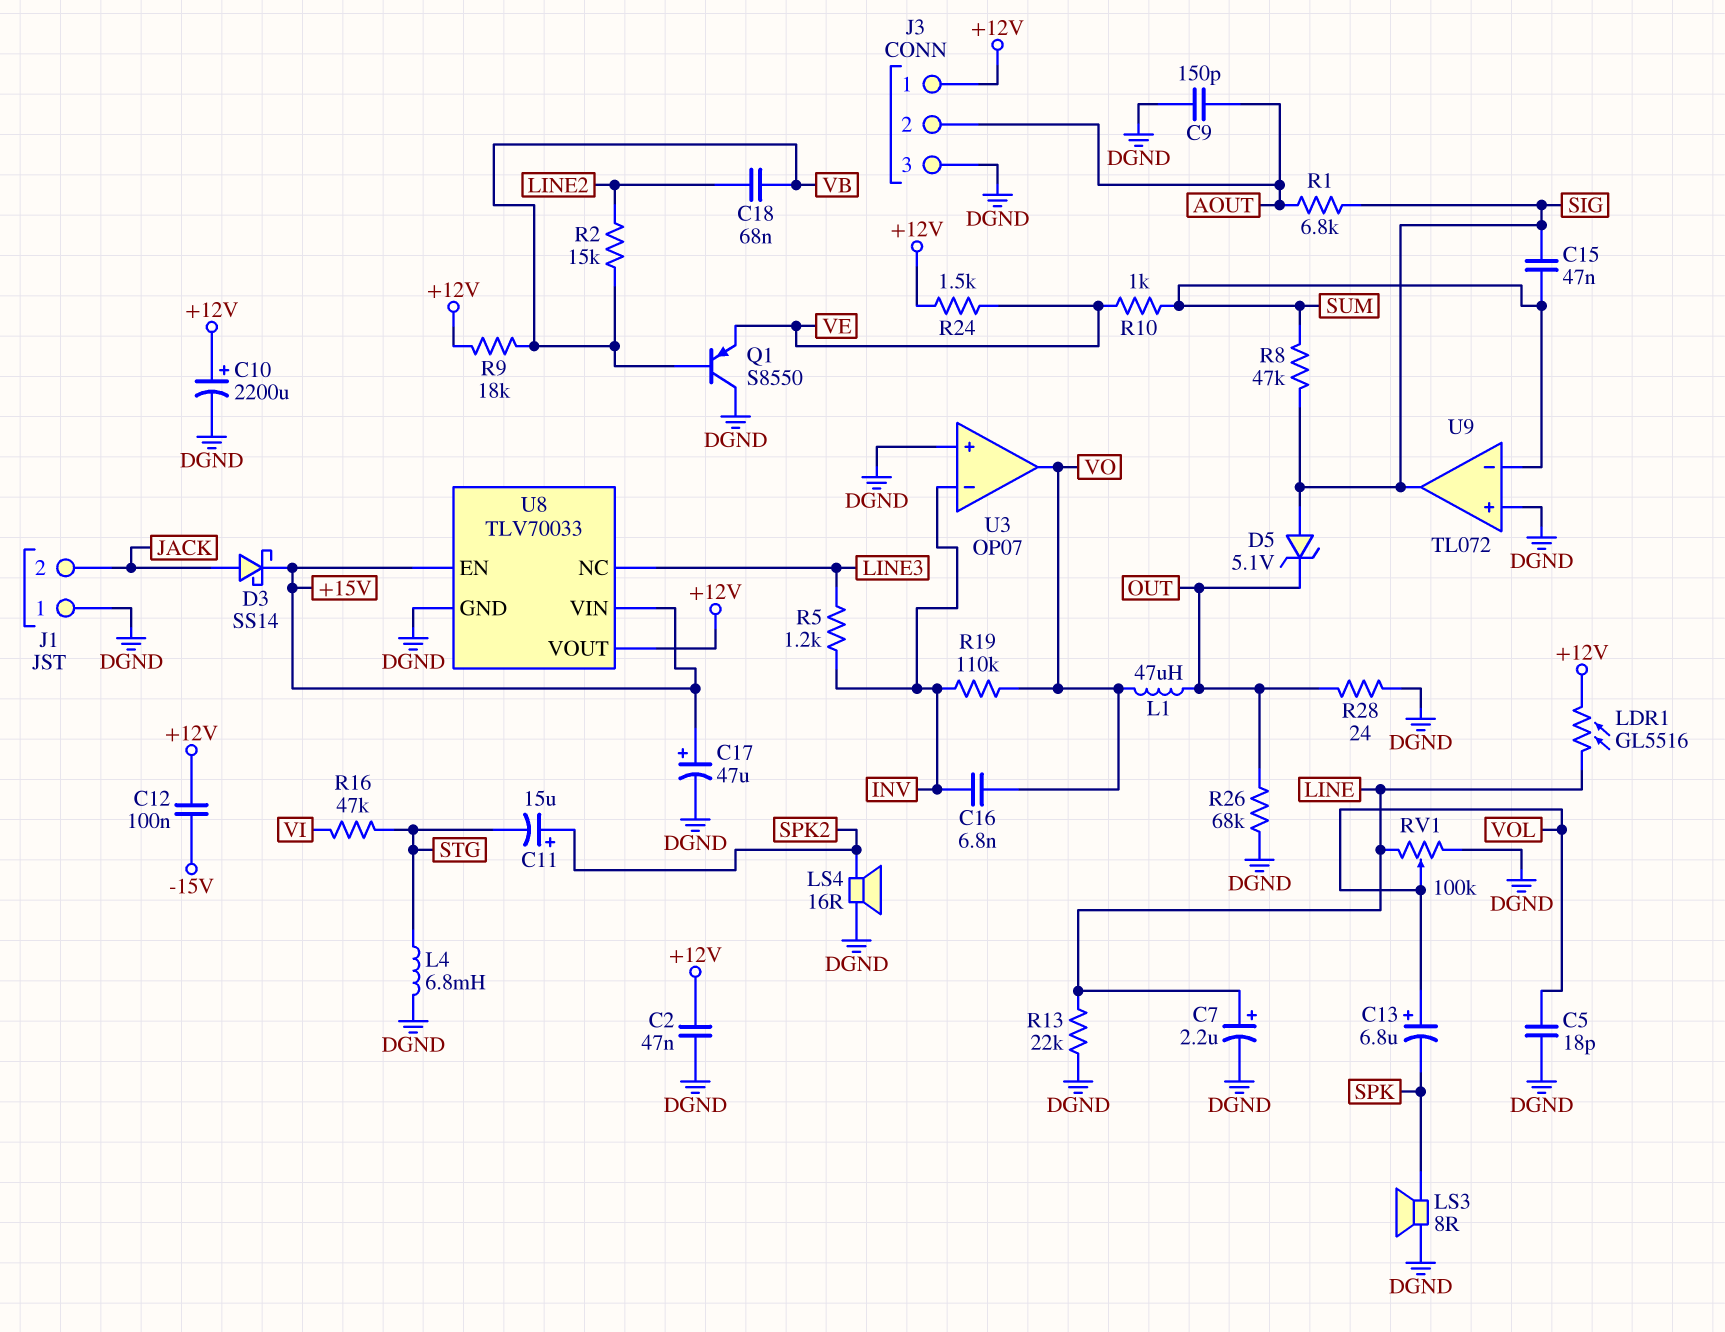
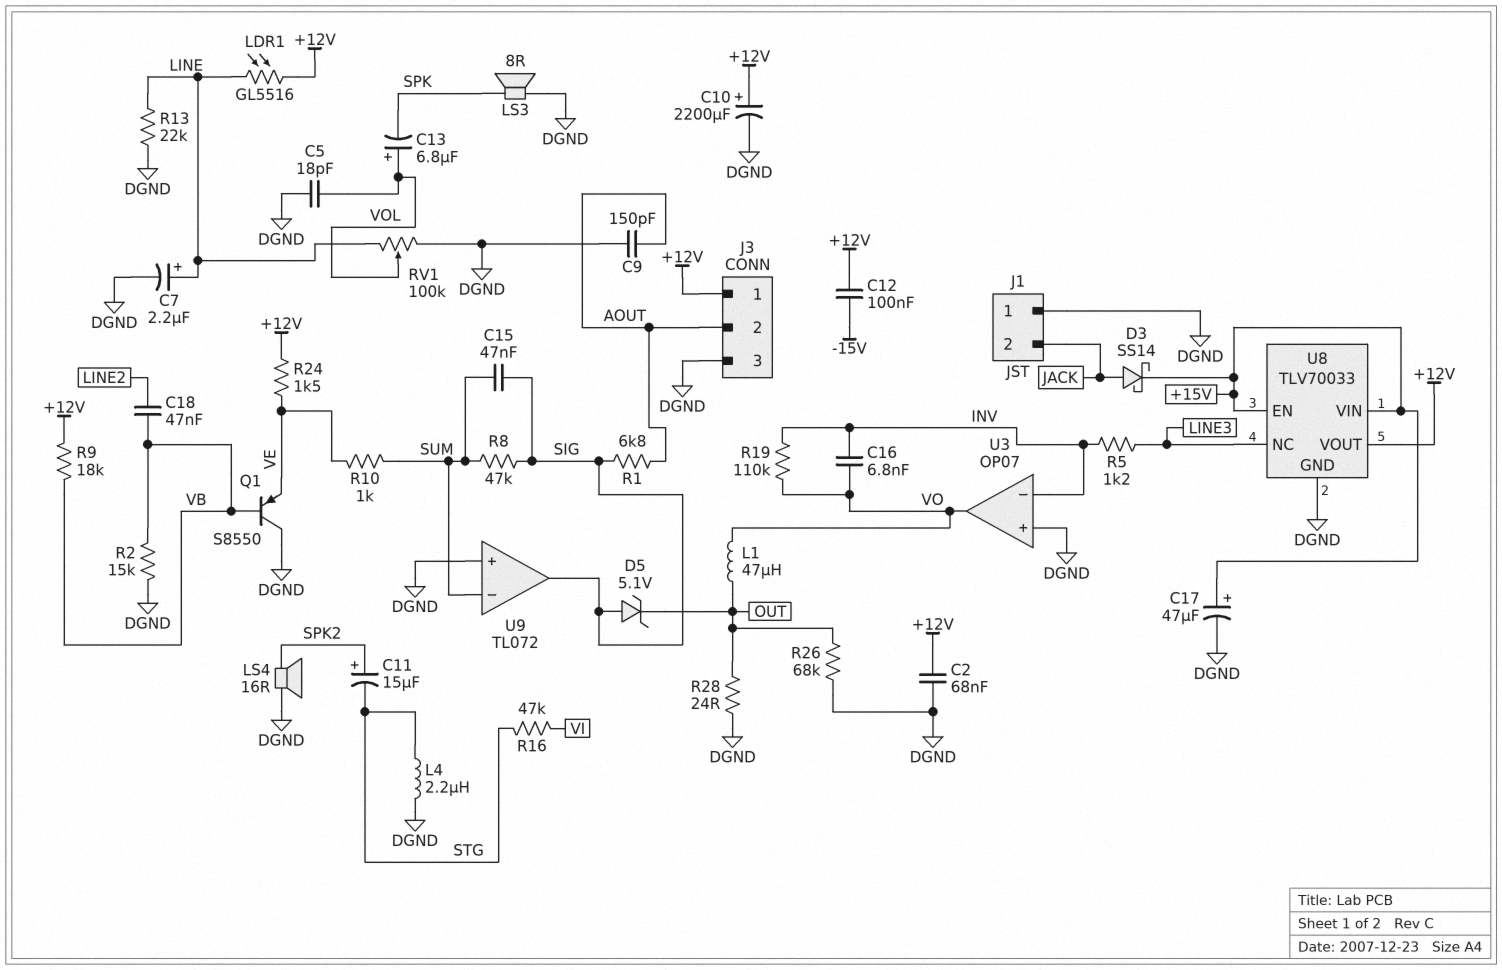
C2: 47nF (+12V, DGND) -> 68nF (+12V, DGND)
C18: 68nF (LINE2, VB) -> 47nF (LINE2, VB)
L4: 6.8mH (DGND, STG) -> 2.2uH (DGND, STG)
R2: 15k (LINE2, VB) -> 15k (DGND, VB)

